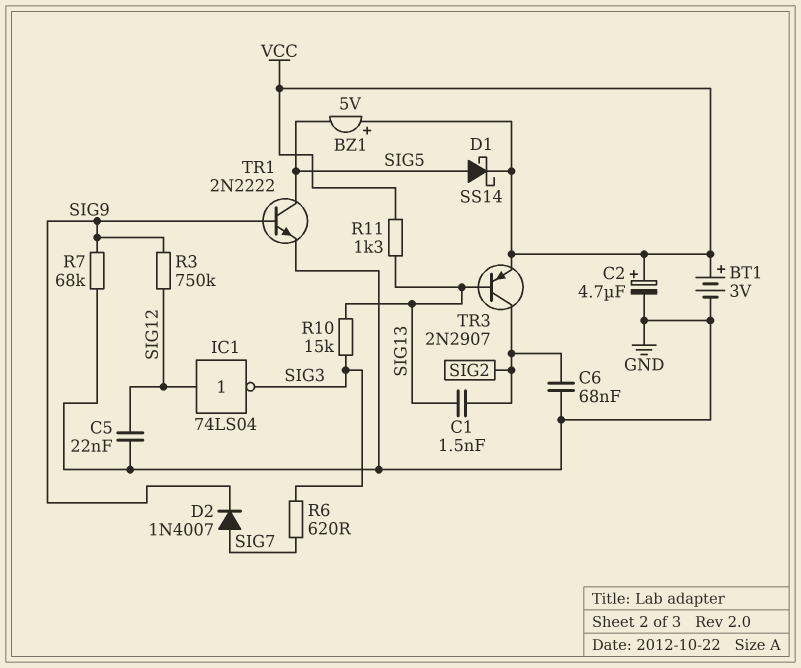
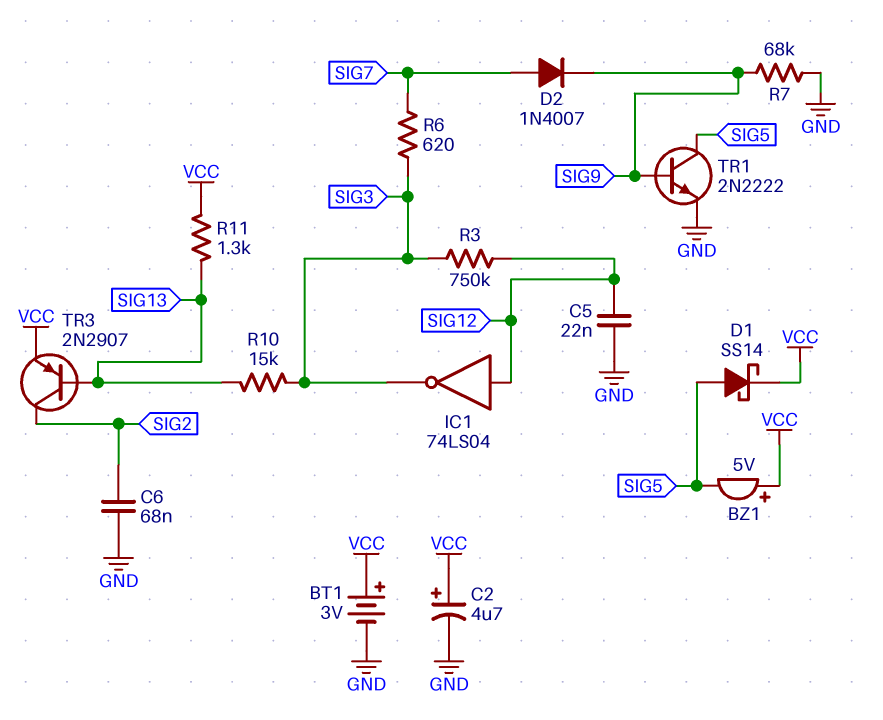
C1: 1.5nF (SIG2, SIG13) -> none
R3: 750k (SIG9, SIG12) -> 750k (SIG3, SIG12)

